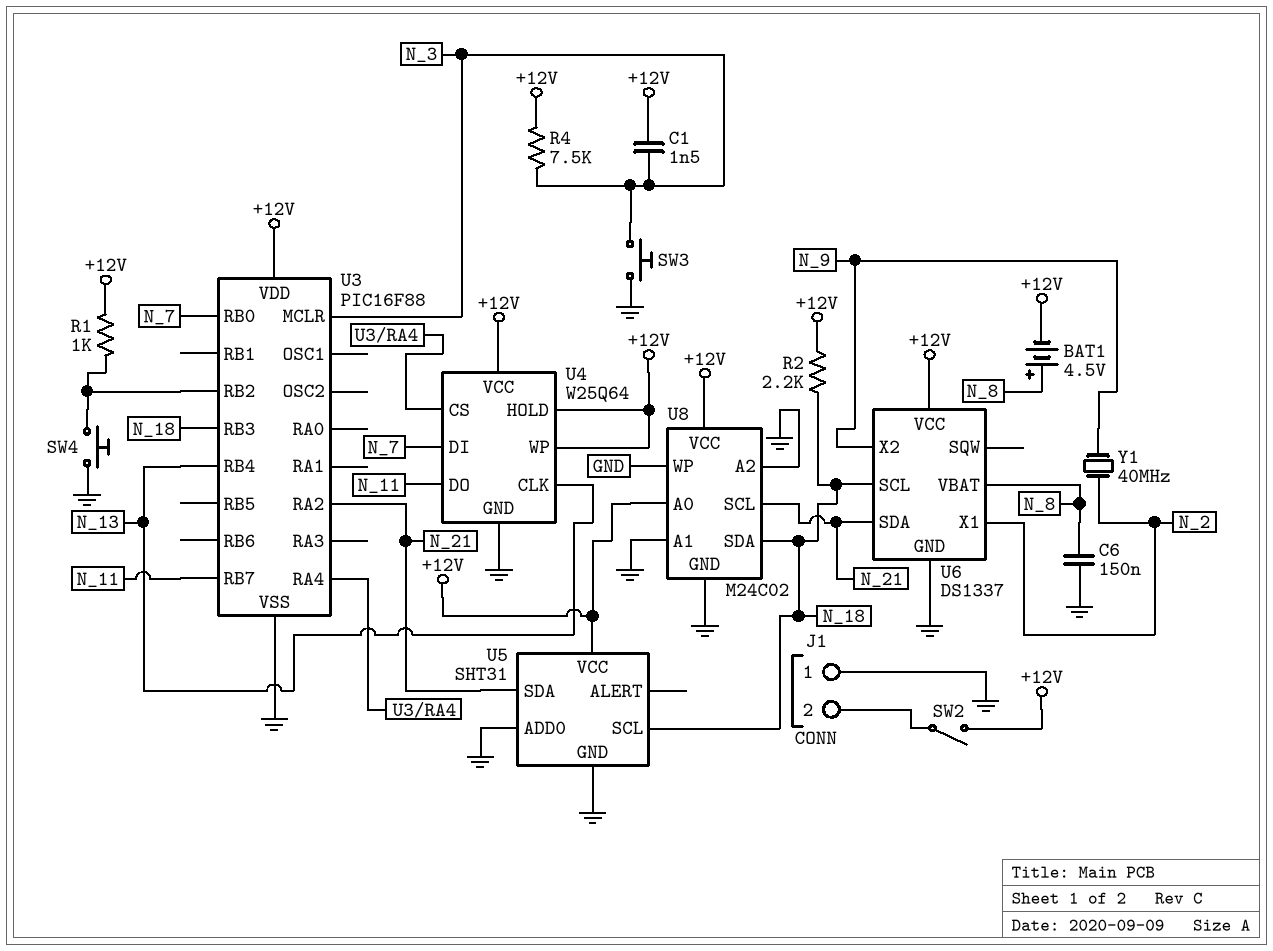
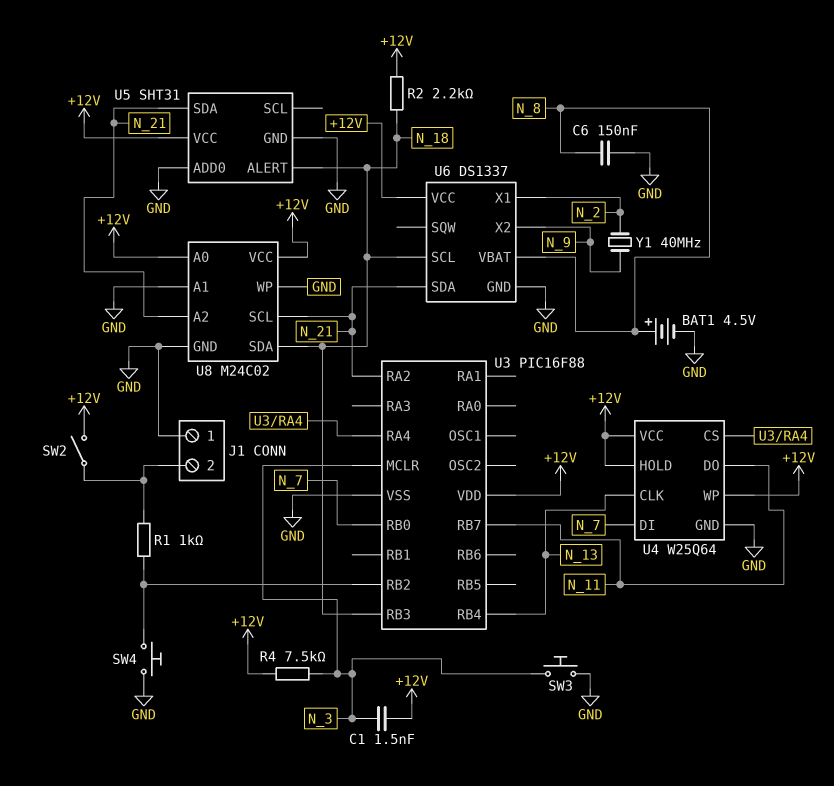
BAT1: 4.5V (plus N_8, minus +12V) -> 4.5V (plus N_8, minus GND)
R1: 1k (+12V, U3/RB2) -> 1k (J1/2, U3/RB2)
U5 pin ALERT: none -> N_18
U5 pin SCL: N_18 -> none
U8 pin A2: GND -> N_21

